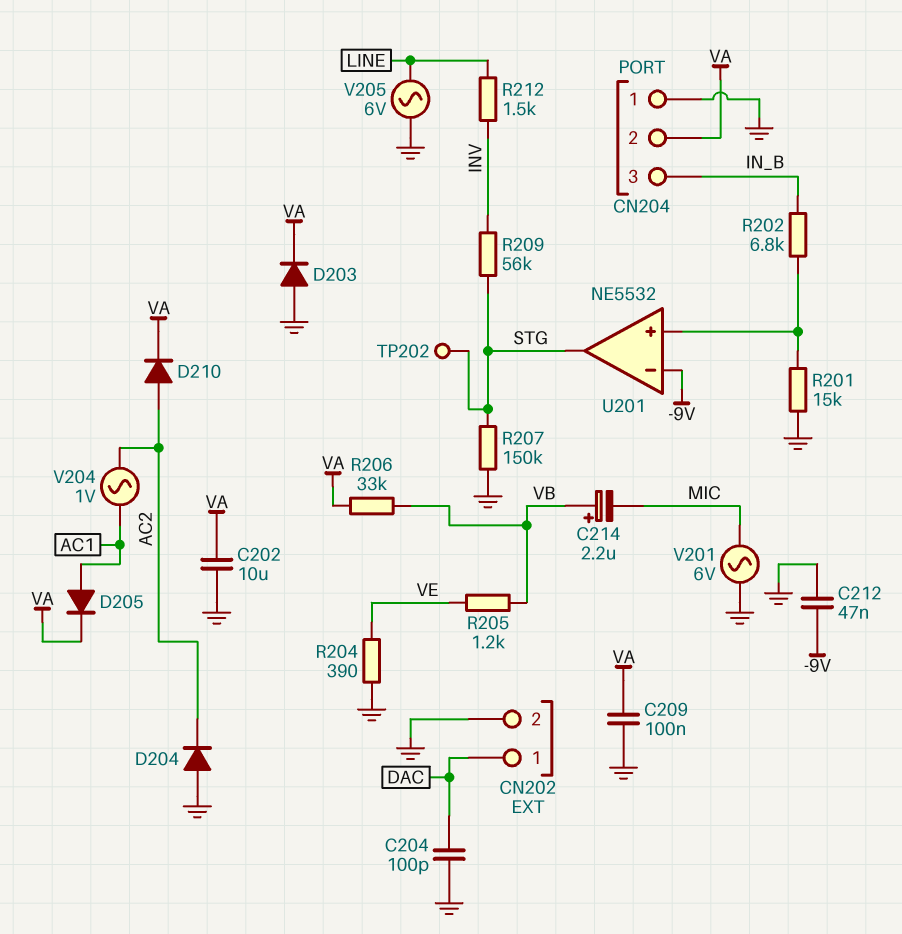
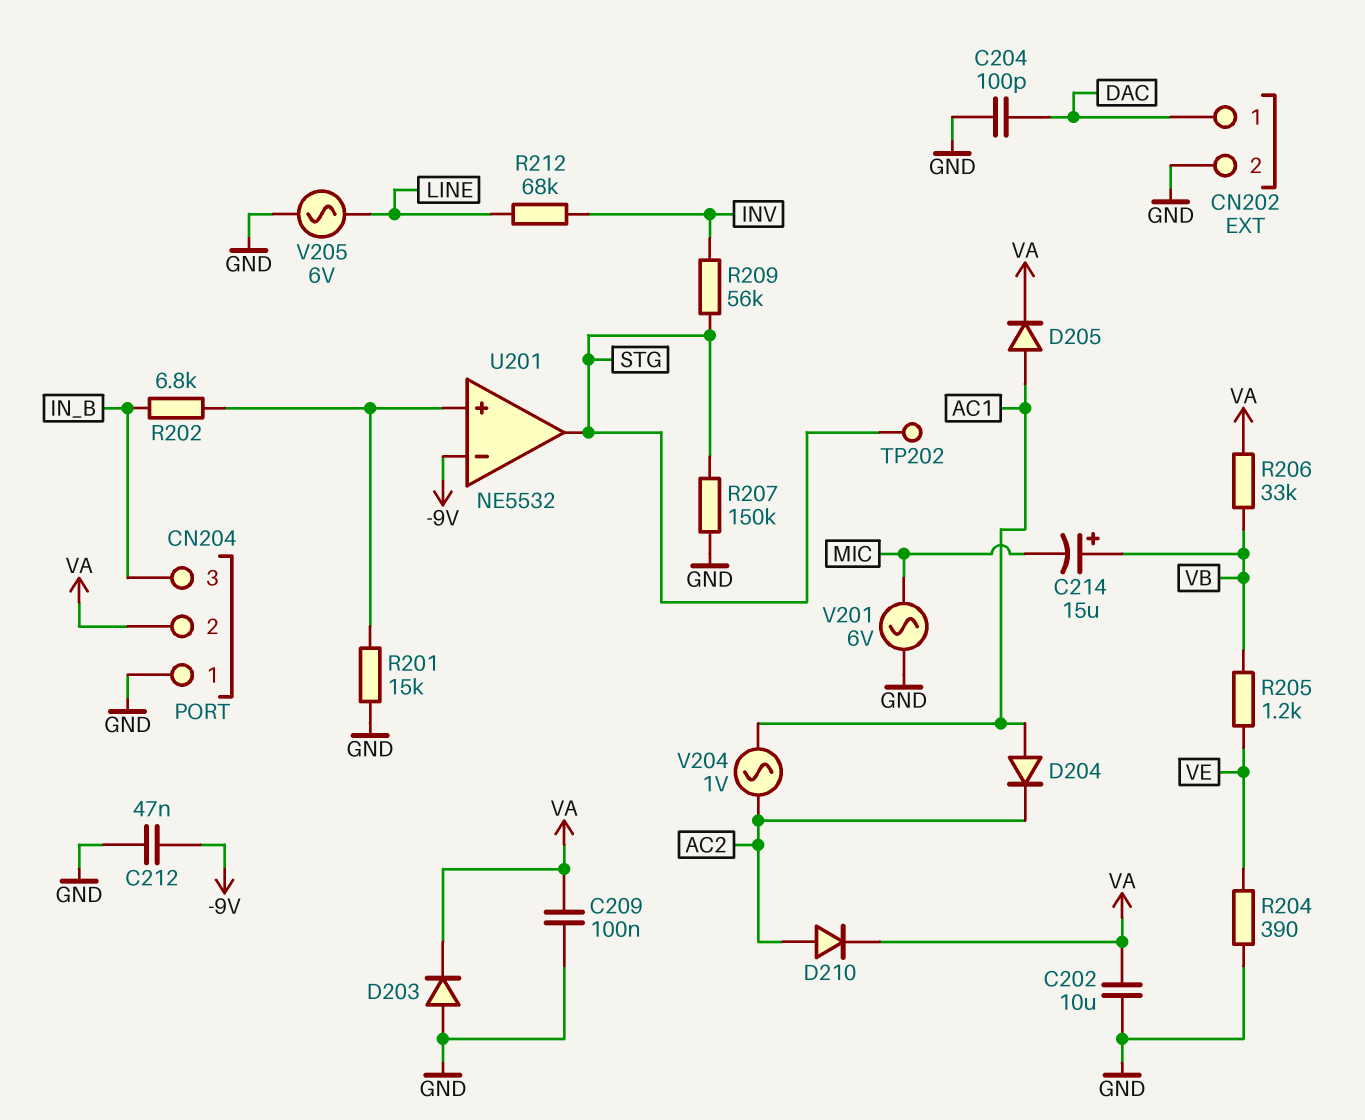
C214: 2.2uF (plus VB, minus MIC) -> 15uF (plus VB, minus MIC)
D204: diode (A GND, K AC2) -> diode (A AC1, K AC2)
R212: 1.5k (INV, LINE) -> 68k (INV, LINE)

